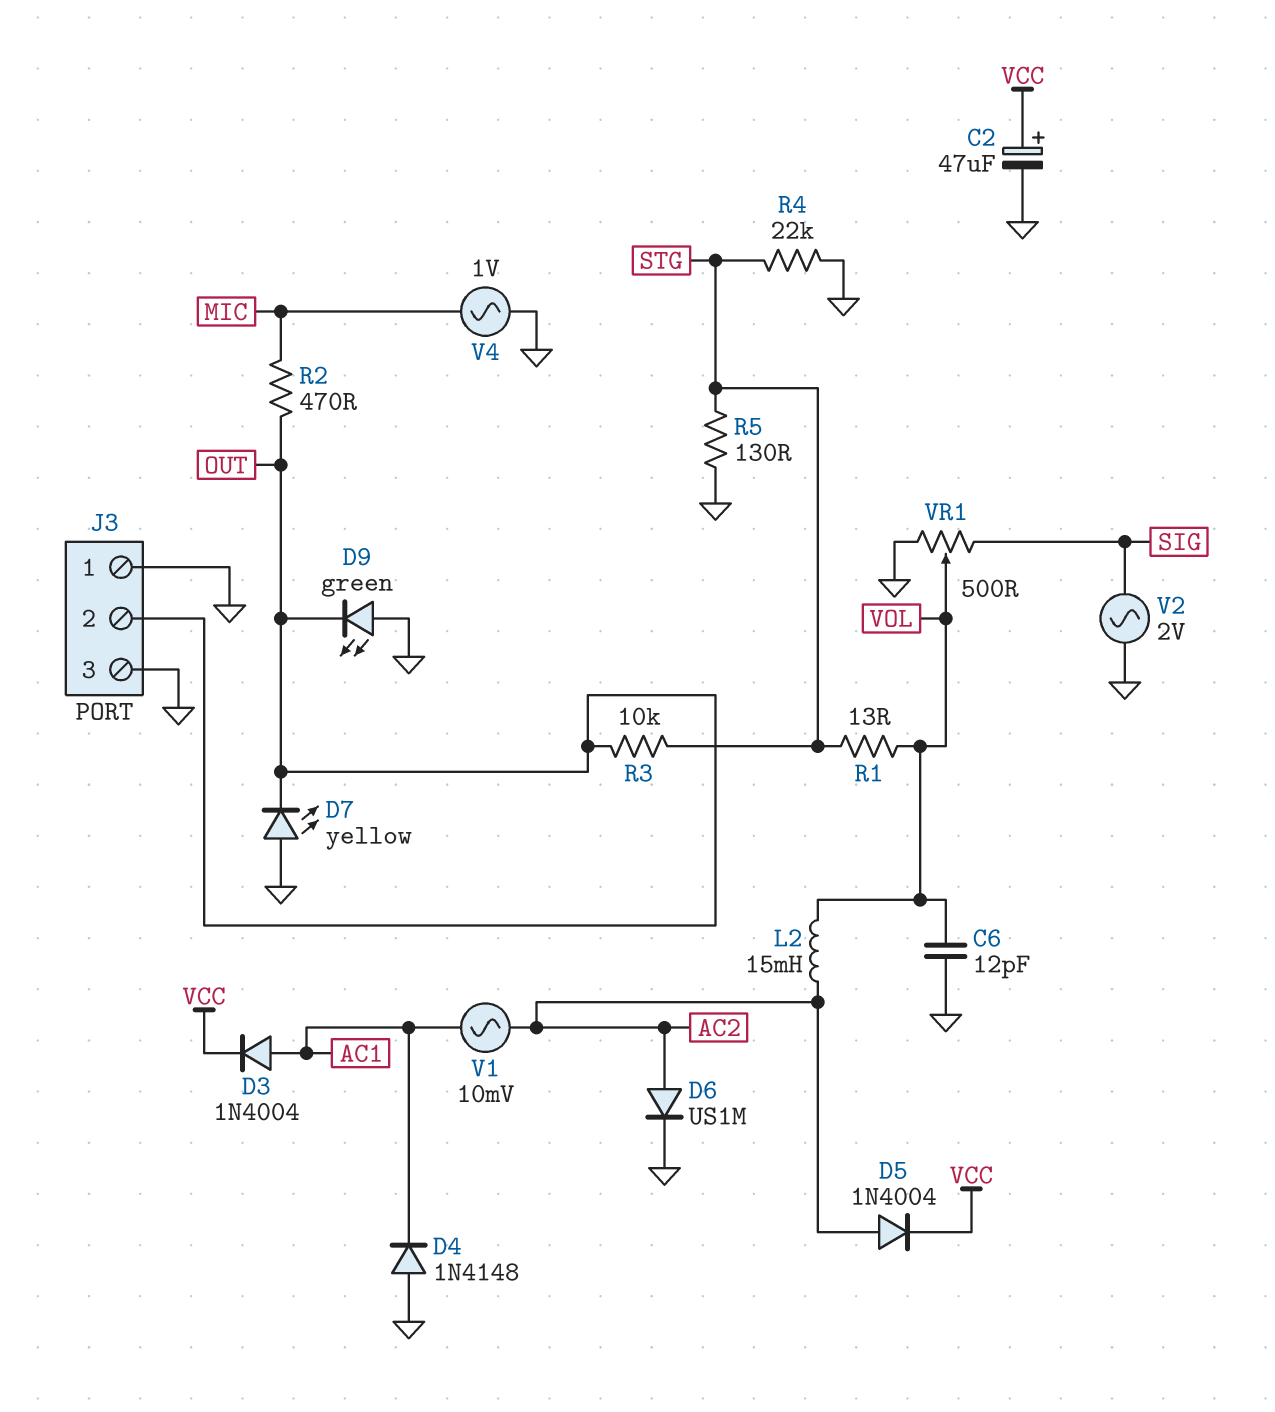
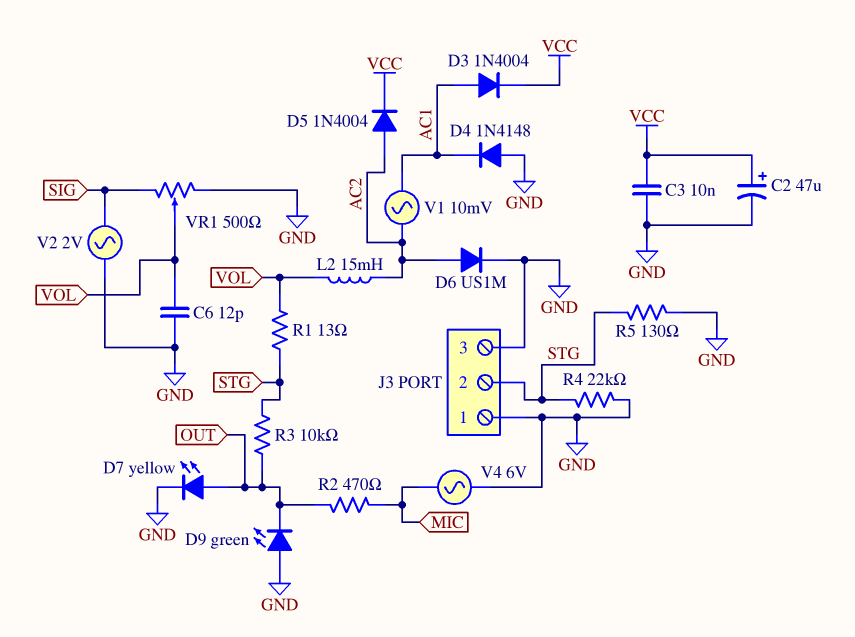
C3: none -> 10nF (GND, VCC)
D7: LED yellow (A GND, K OUT) -> LED yellow (A OUT, K GND)
J3 pin 2: OUT -> STG
V4: AC 1V (GND, MIC) -> AC 6V (GND, MIC)

